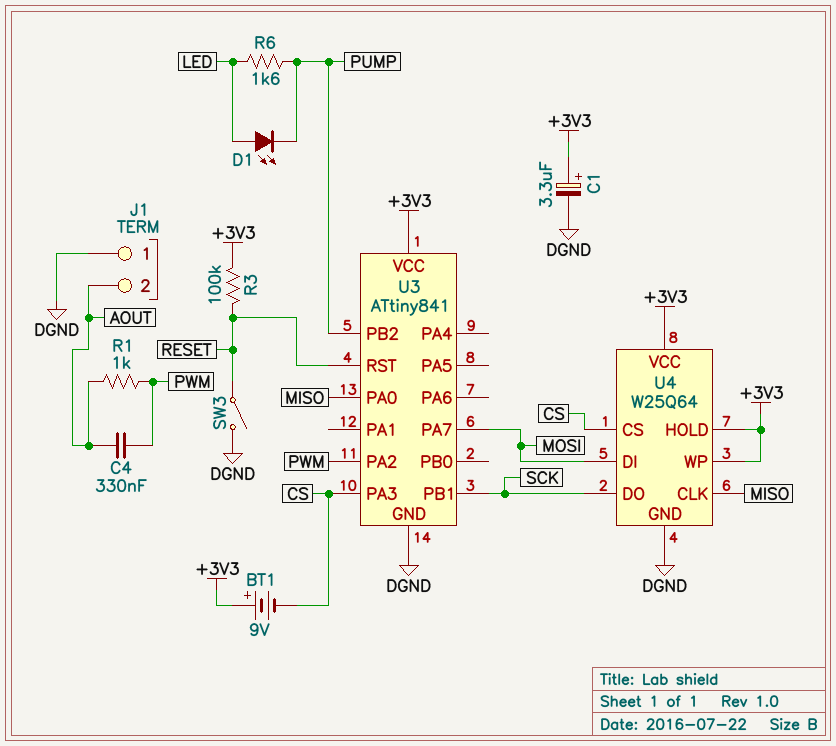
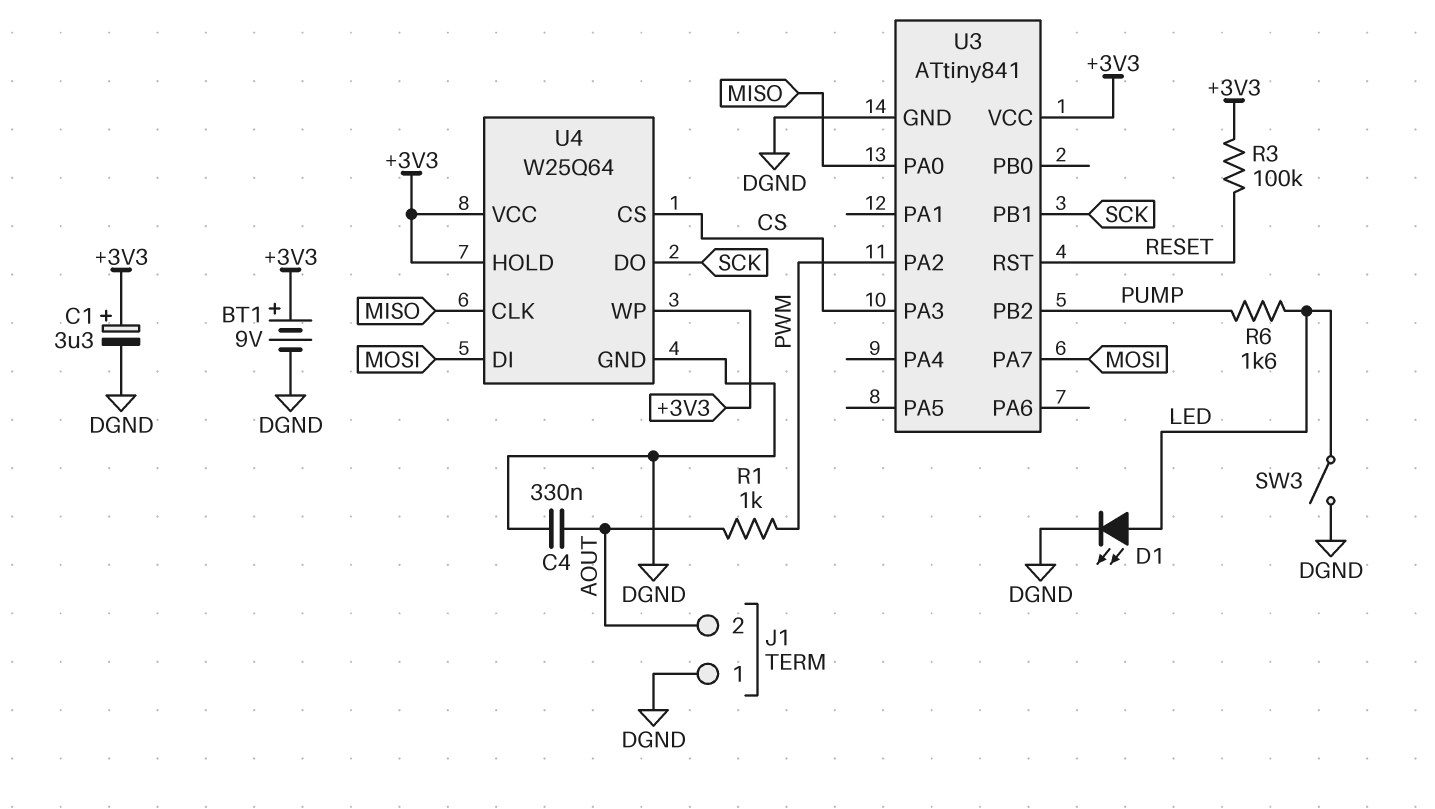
BT1: 9V (plus +3V3, minus CS) -> 9V (plus +3V3, minus DGND)
C4: 330nF (AOUT, PWM) -> 330nF (AOUT, DGND)
D1: LED (A LED, K PUMP) -> LED (A LED, K DGND)
SW3: switch (DGND, RESET) -> switch (DGND, LED)

